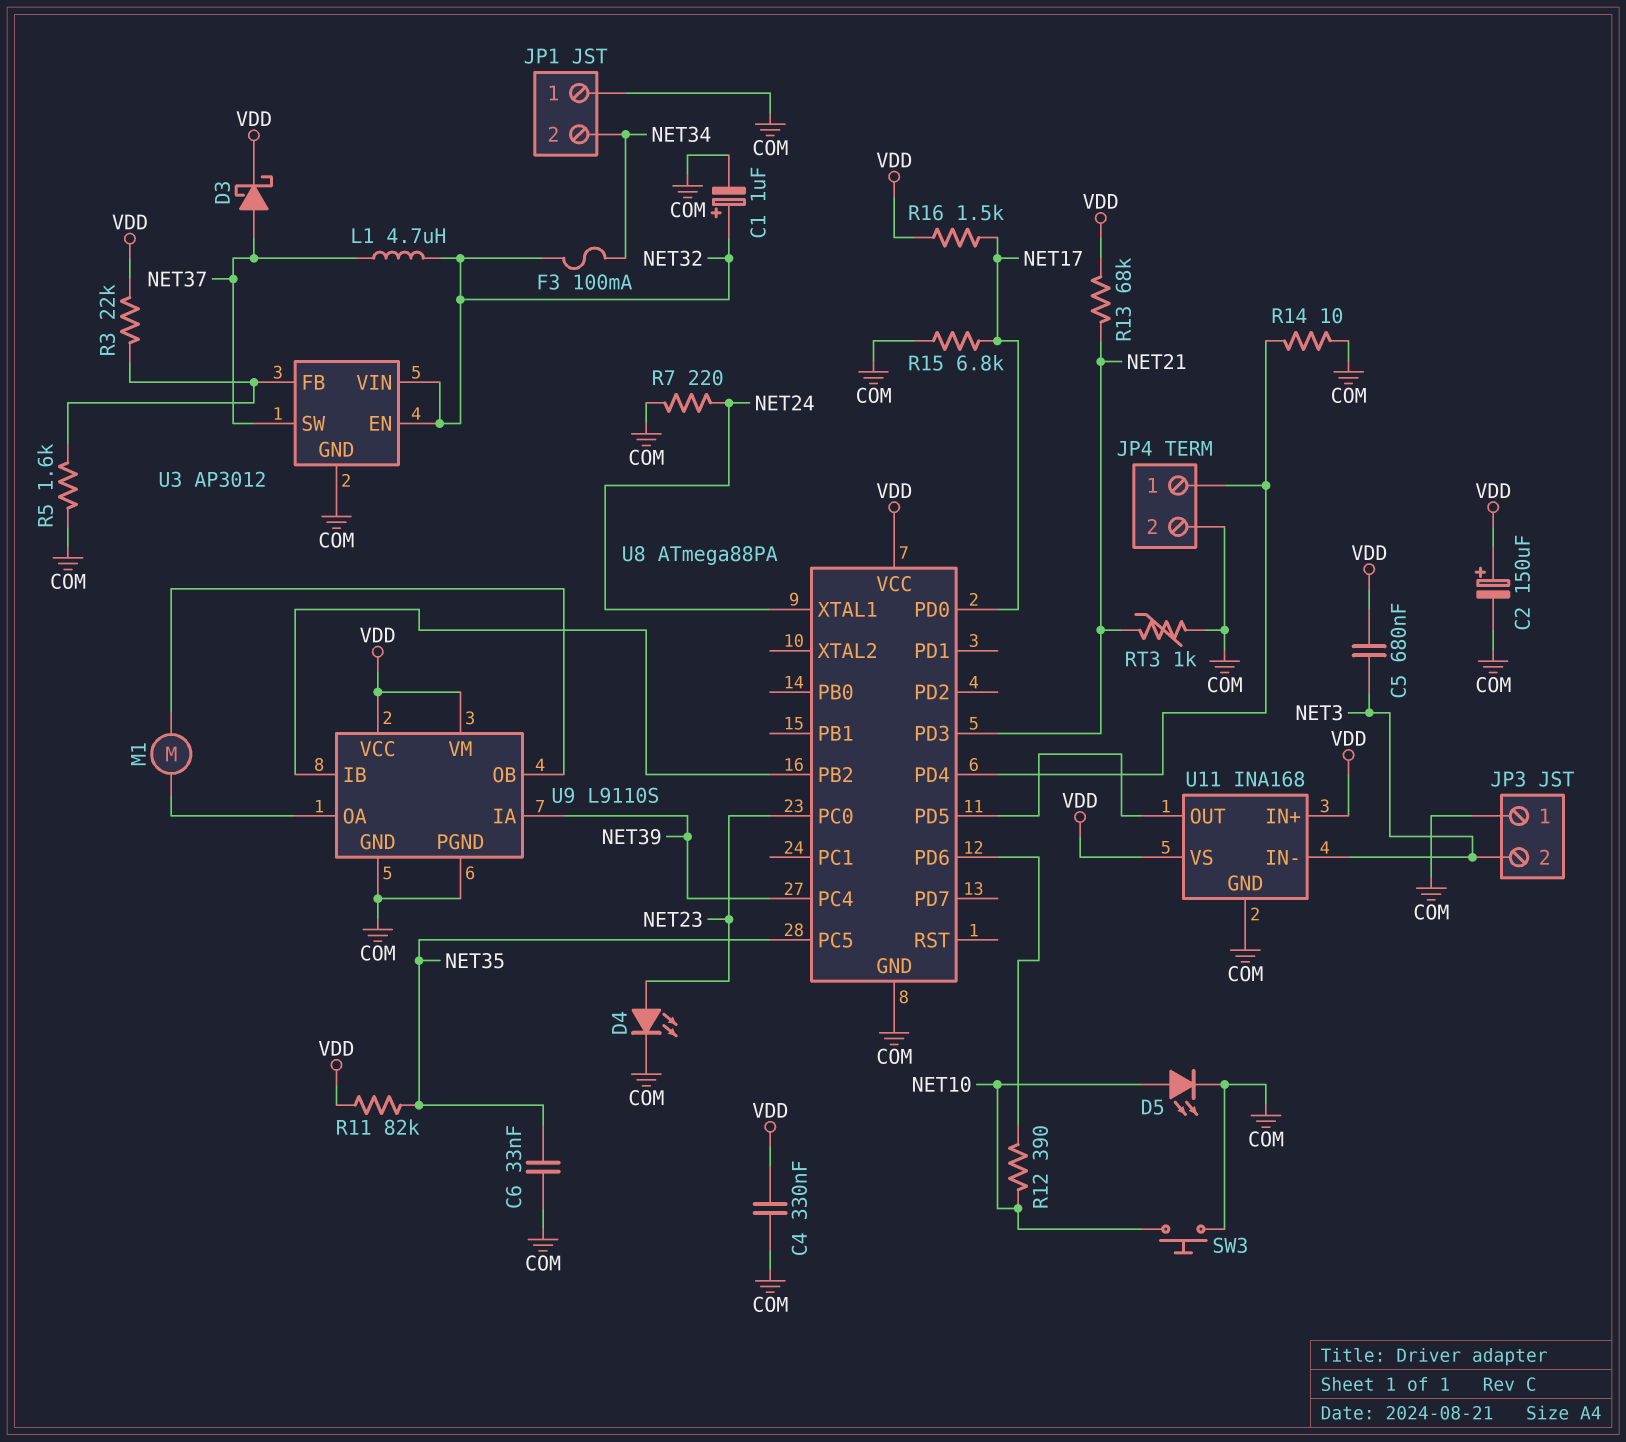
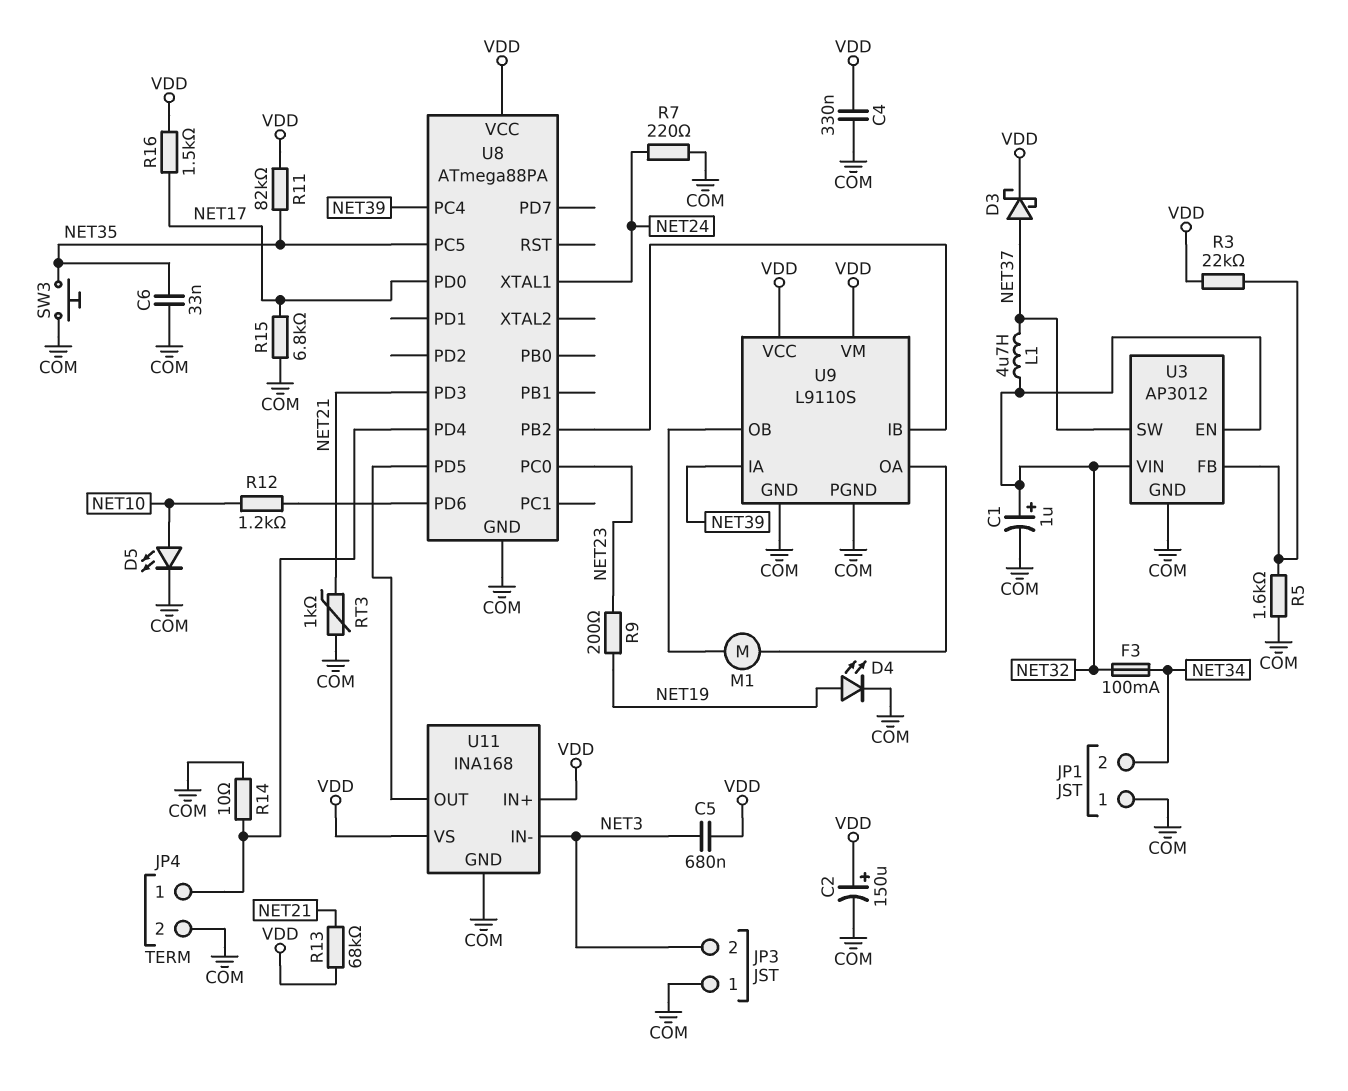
D4: LED (A NET23, K COM) -> LED (A NET19, K COM)
R9: none -> 200 (NET19, NET23)
R12: 390 (NET10, U8/PD6) -> 1.2k (NET10, U8/PD6)
SW3: button (COM, NET10) -> button (COM, NET35)

